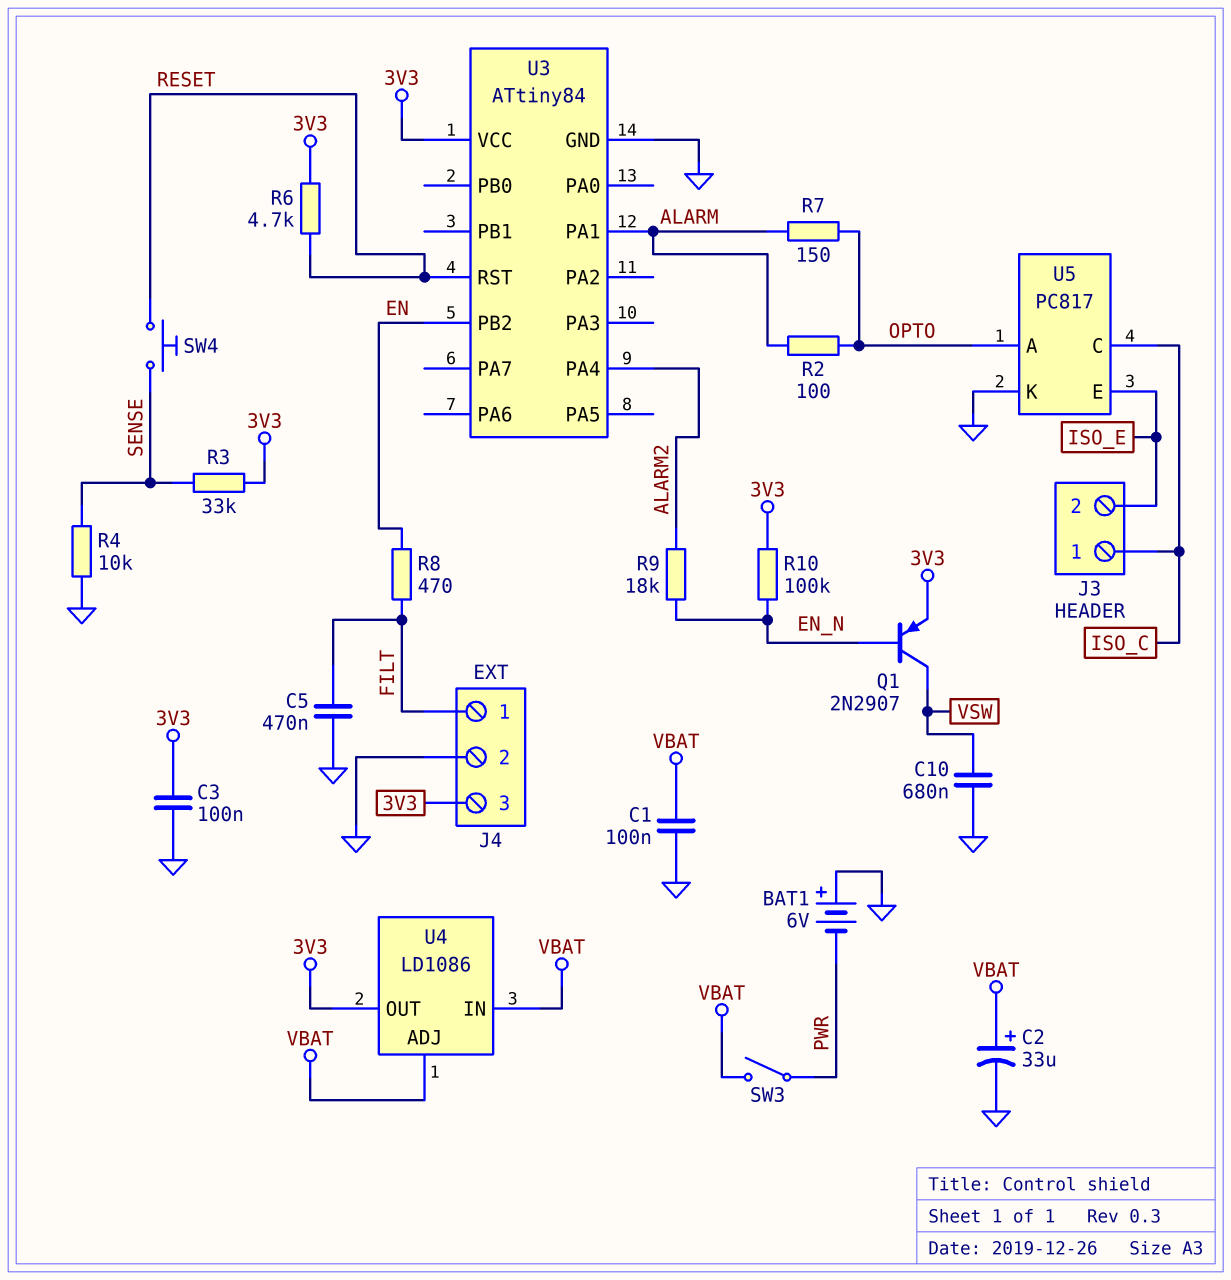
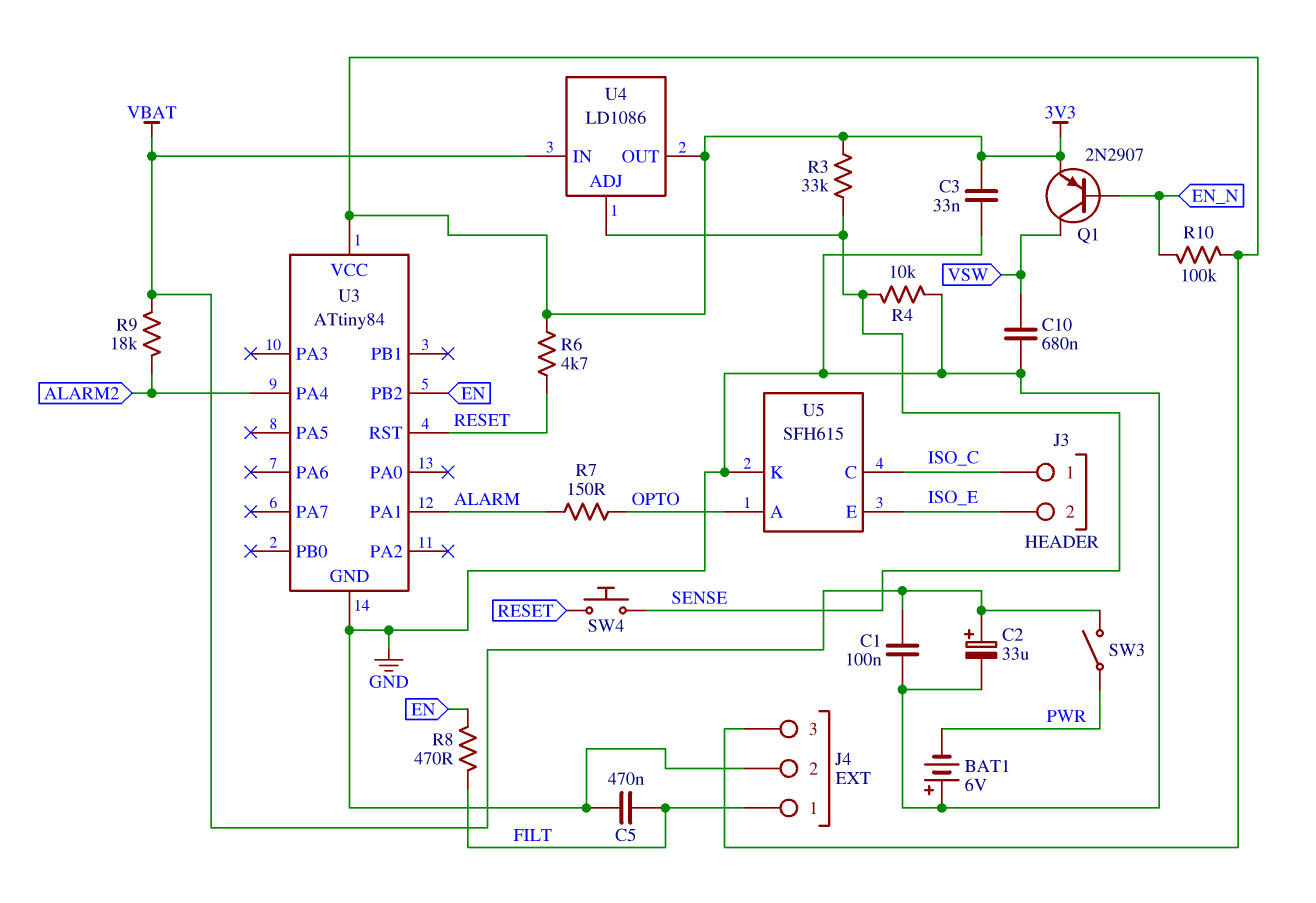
C3: 100nF (3V3, GND) -> 33nF (3V3, GND)
R2: 100 (ALARM, OPTO) -> none
R9: 18k (ALARM2, EN_N) -> 18k (ALARM2, VBAT)
U4 pin ADJ: VBAT -> SENSE
U5: PC817 -> SFH615

